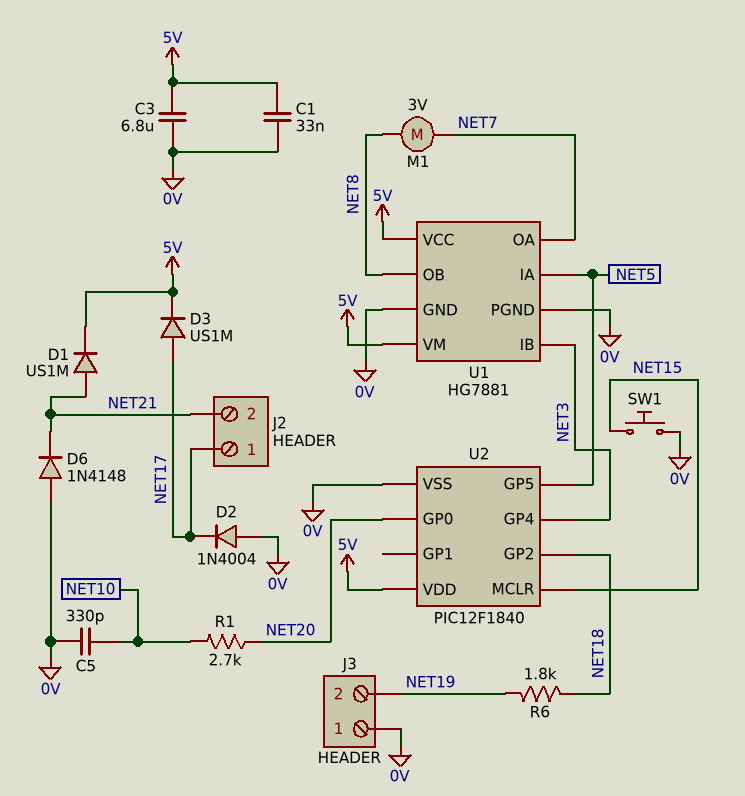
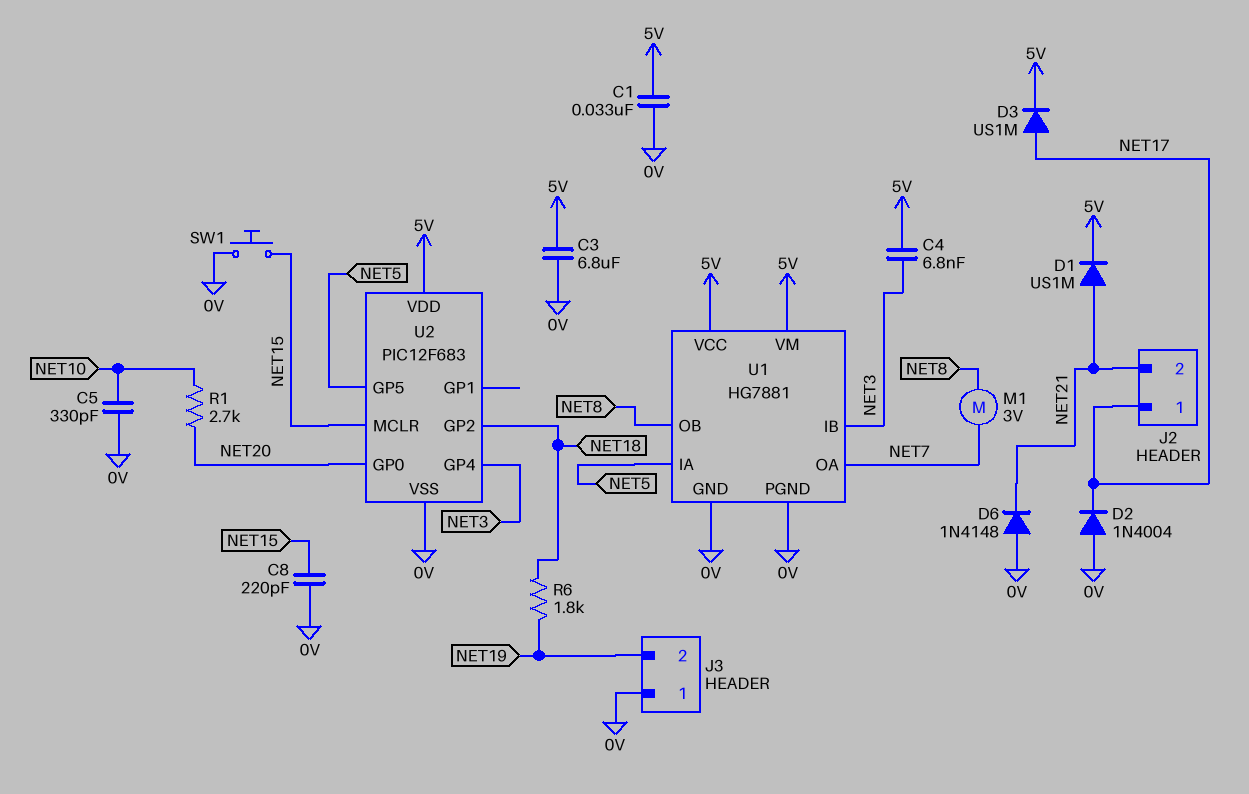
C4: none -> 6.8nF (5V, NET3)
C8: none -> 220pF (0V, NET15)
U2: PIC12F1840 -> PIC12F683

